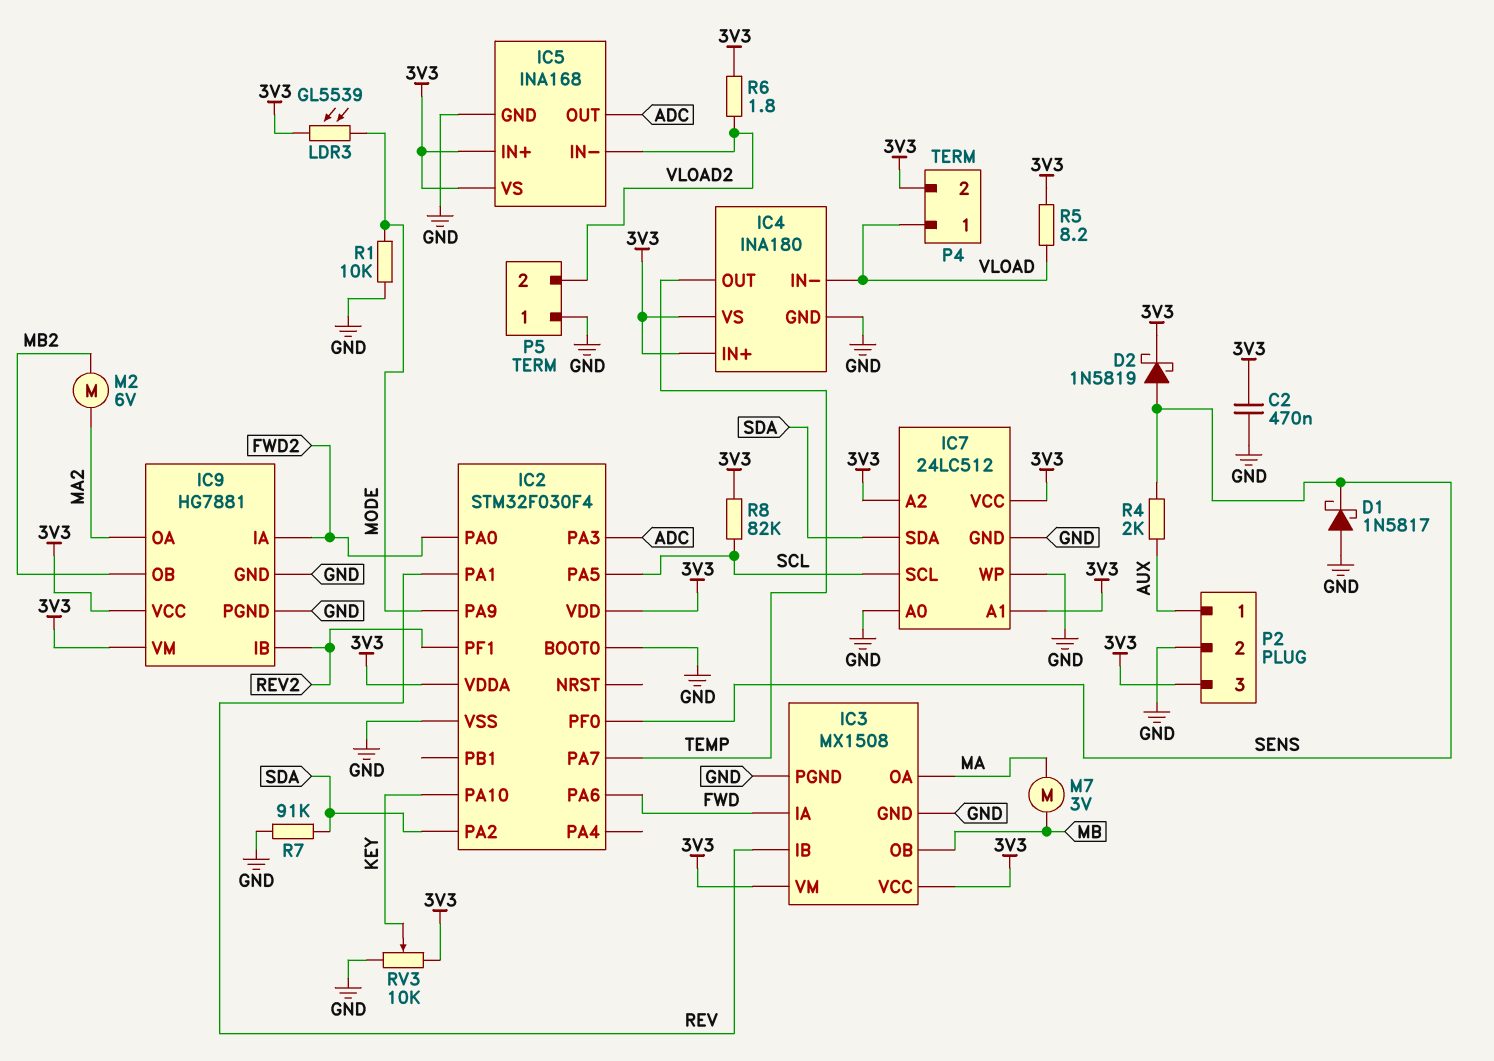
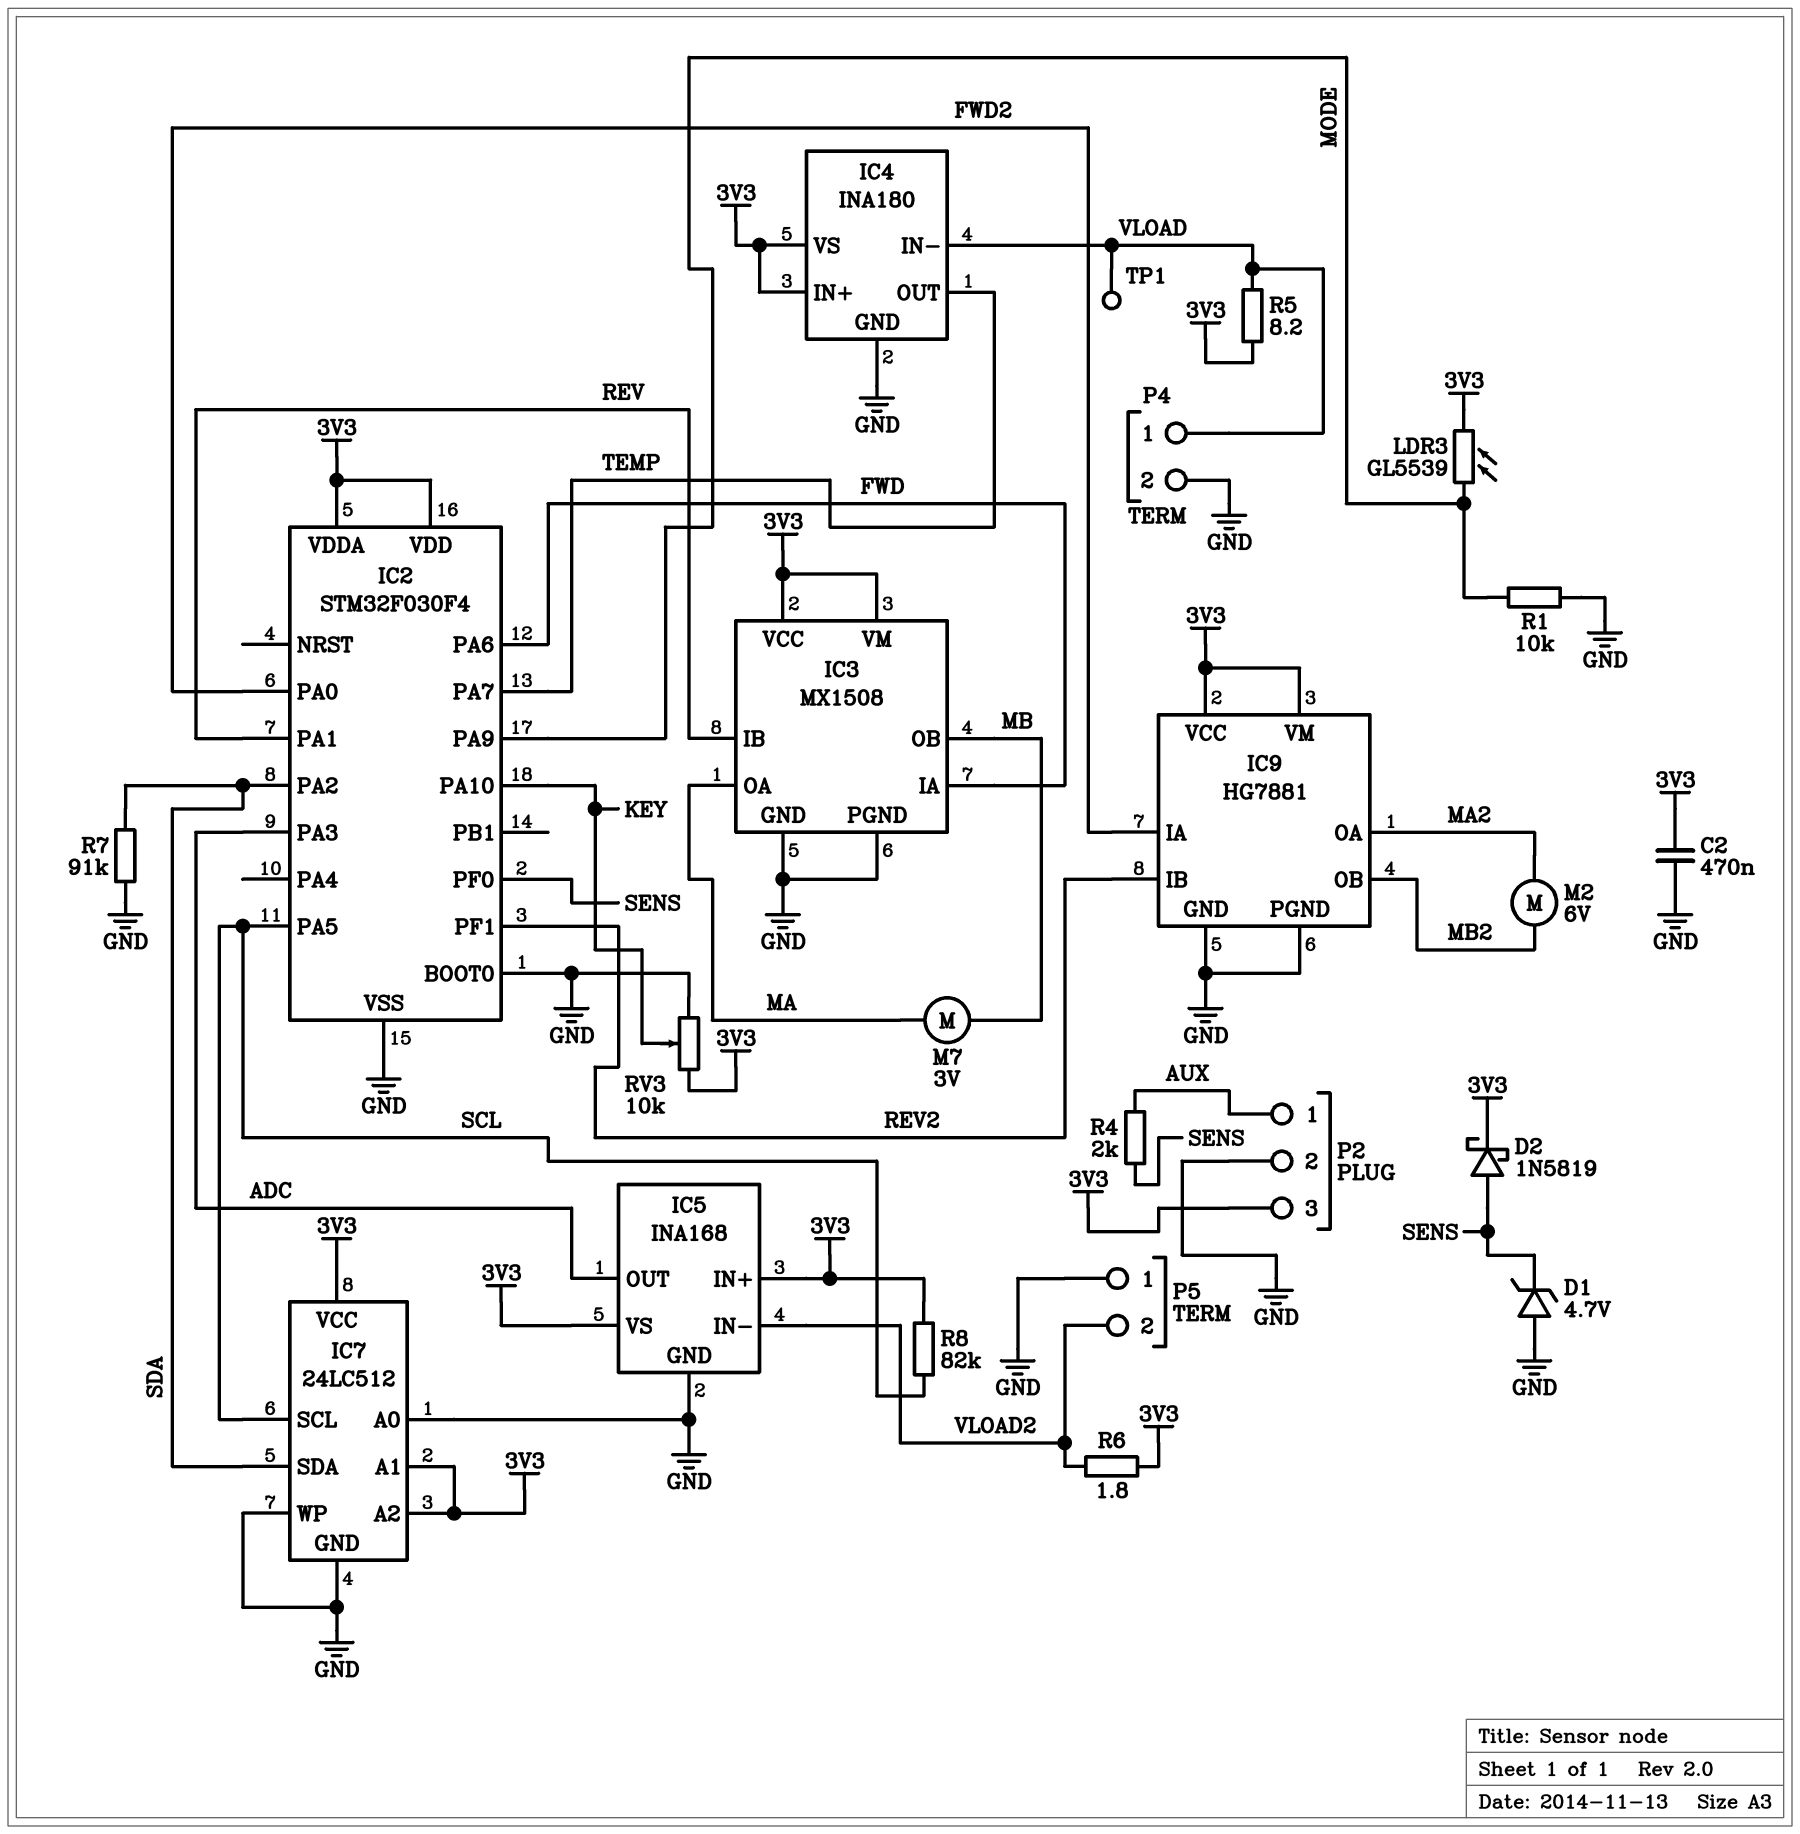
D1: schottky 1N5817 (A GND, K SENS) -> zener 4.7V (A GND, K SENS)
P4 pin 2: 3V3 -> GND
TP1: none -> test point (VLOAD)

